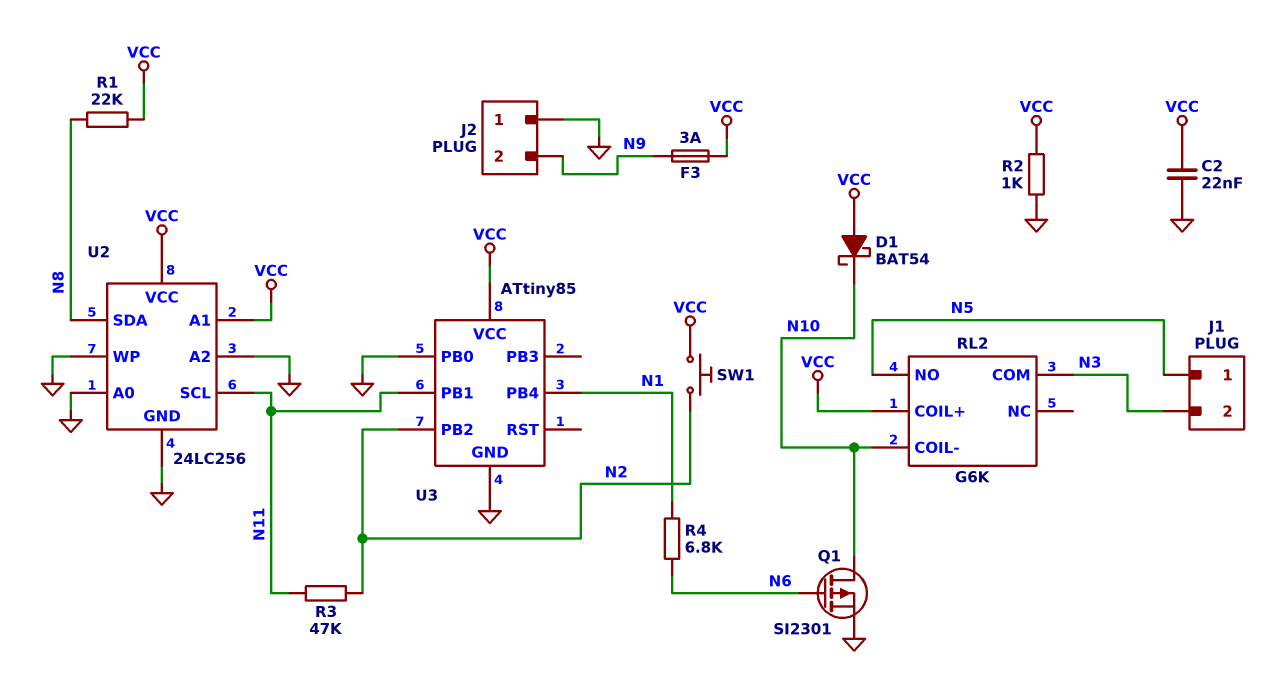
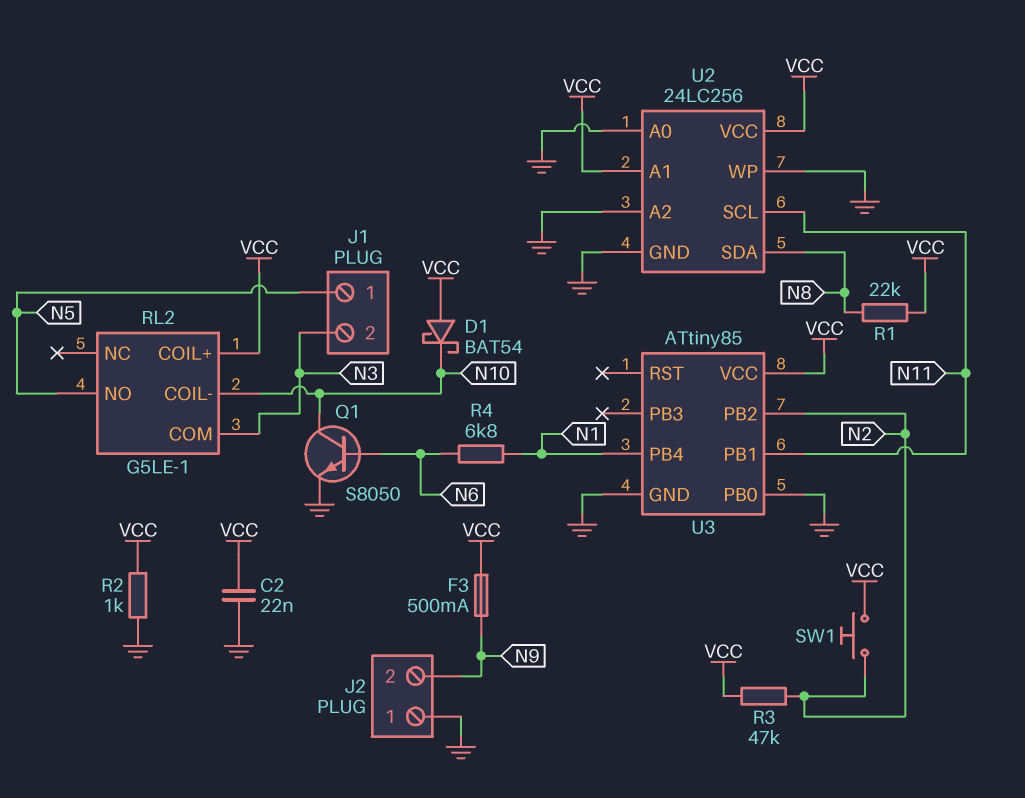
F3: 3A (N9, VCC) -> 500mA (N9, VCC)
Q1: PMOS SI2301 (G N6, D N10, S GND) -> NPN S8050 (B N6, C N10, E GND)
R3: 47k (N2, N11) -> 47k (N2, VCC)
RL2: G6K -> G5LE-1

